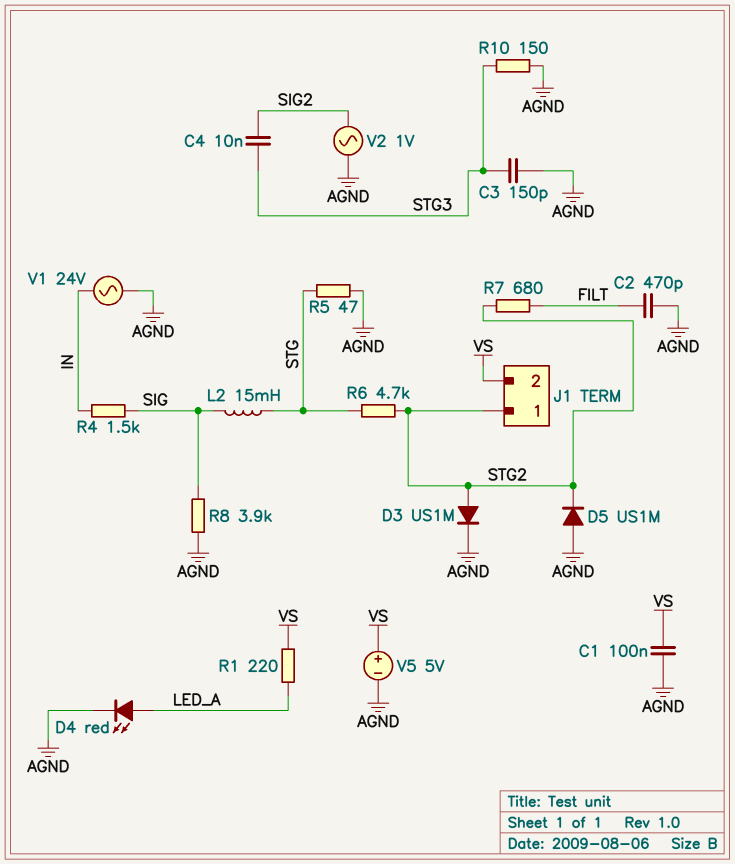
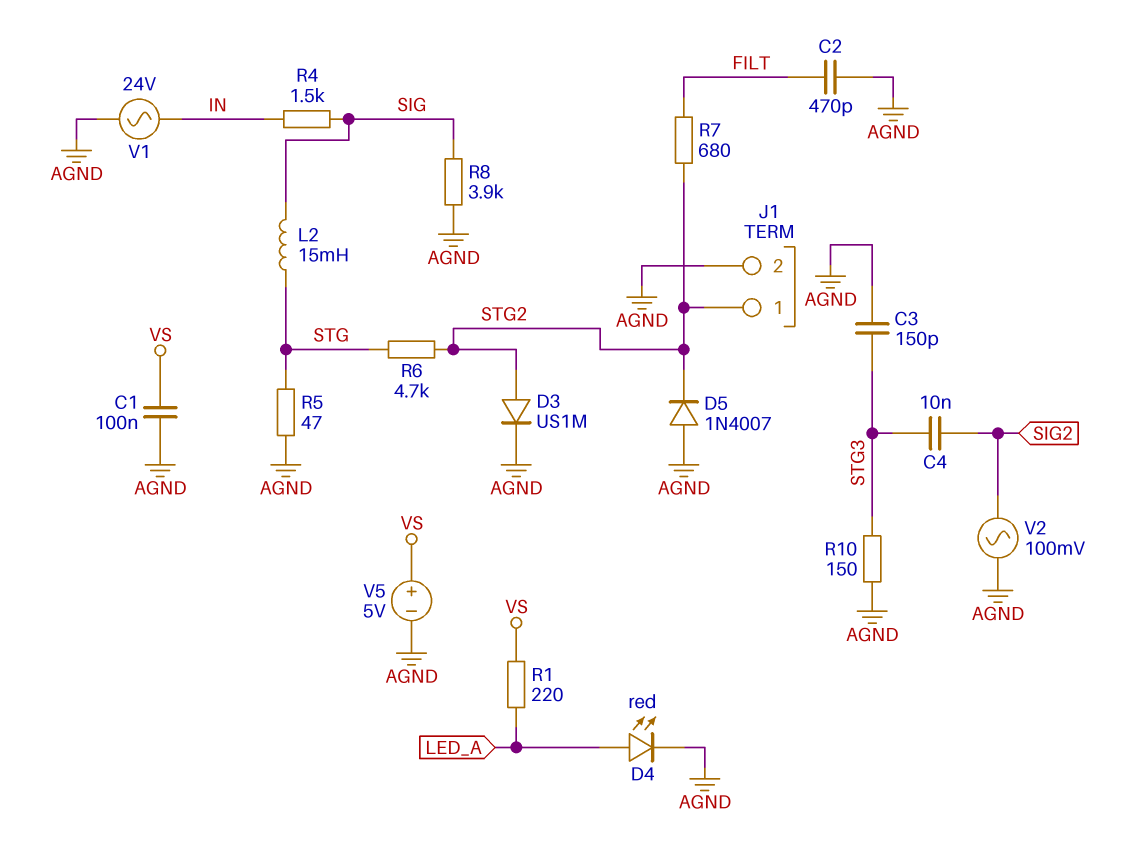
D5: diode US1M (A AGND, K STG2) -> diode 1N4007 (A AGND, K STG2)
J1 pin 2: VS -> AGND
V2: AC 1V (AGND, SIG2) -> AC 100mV (AGND, SIG2)

